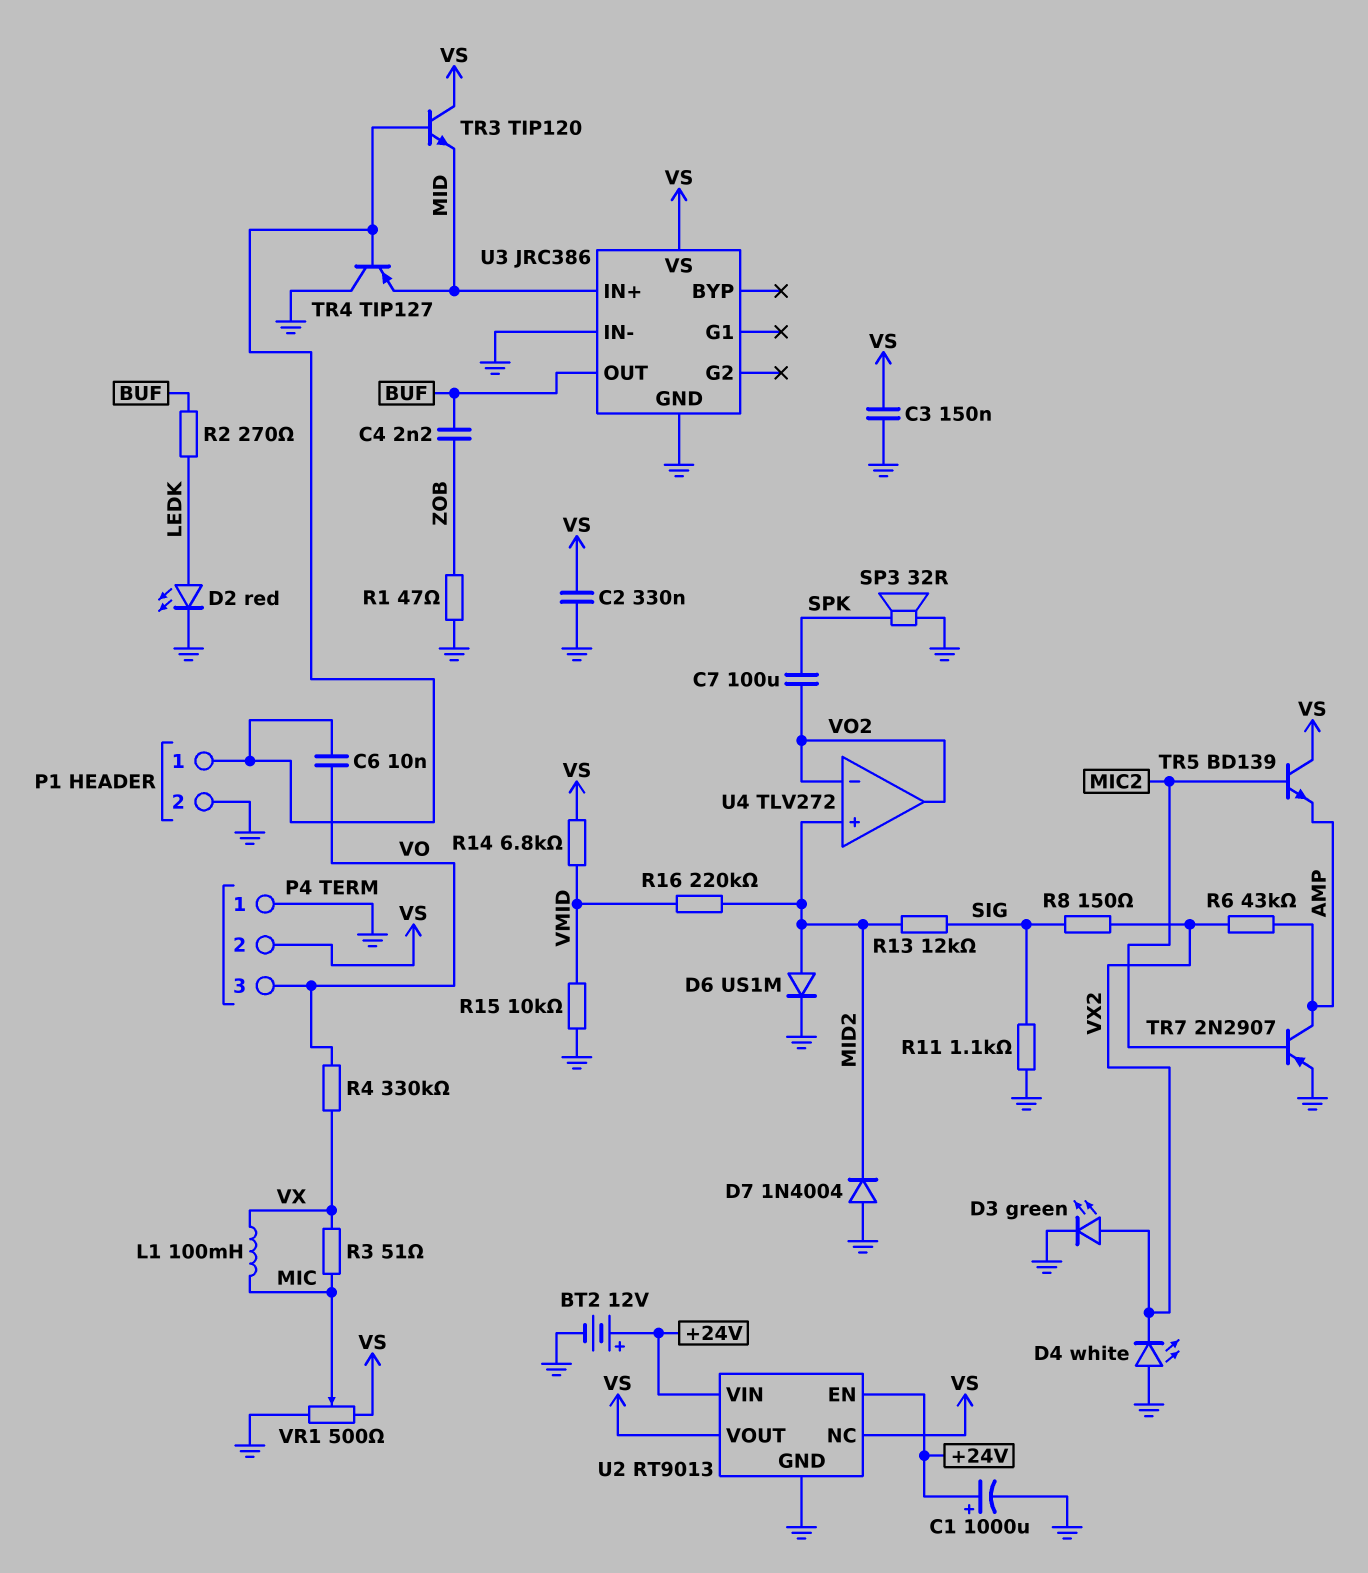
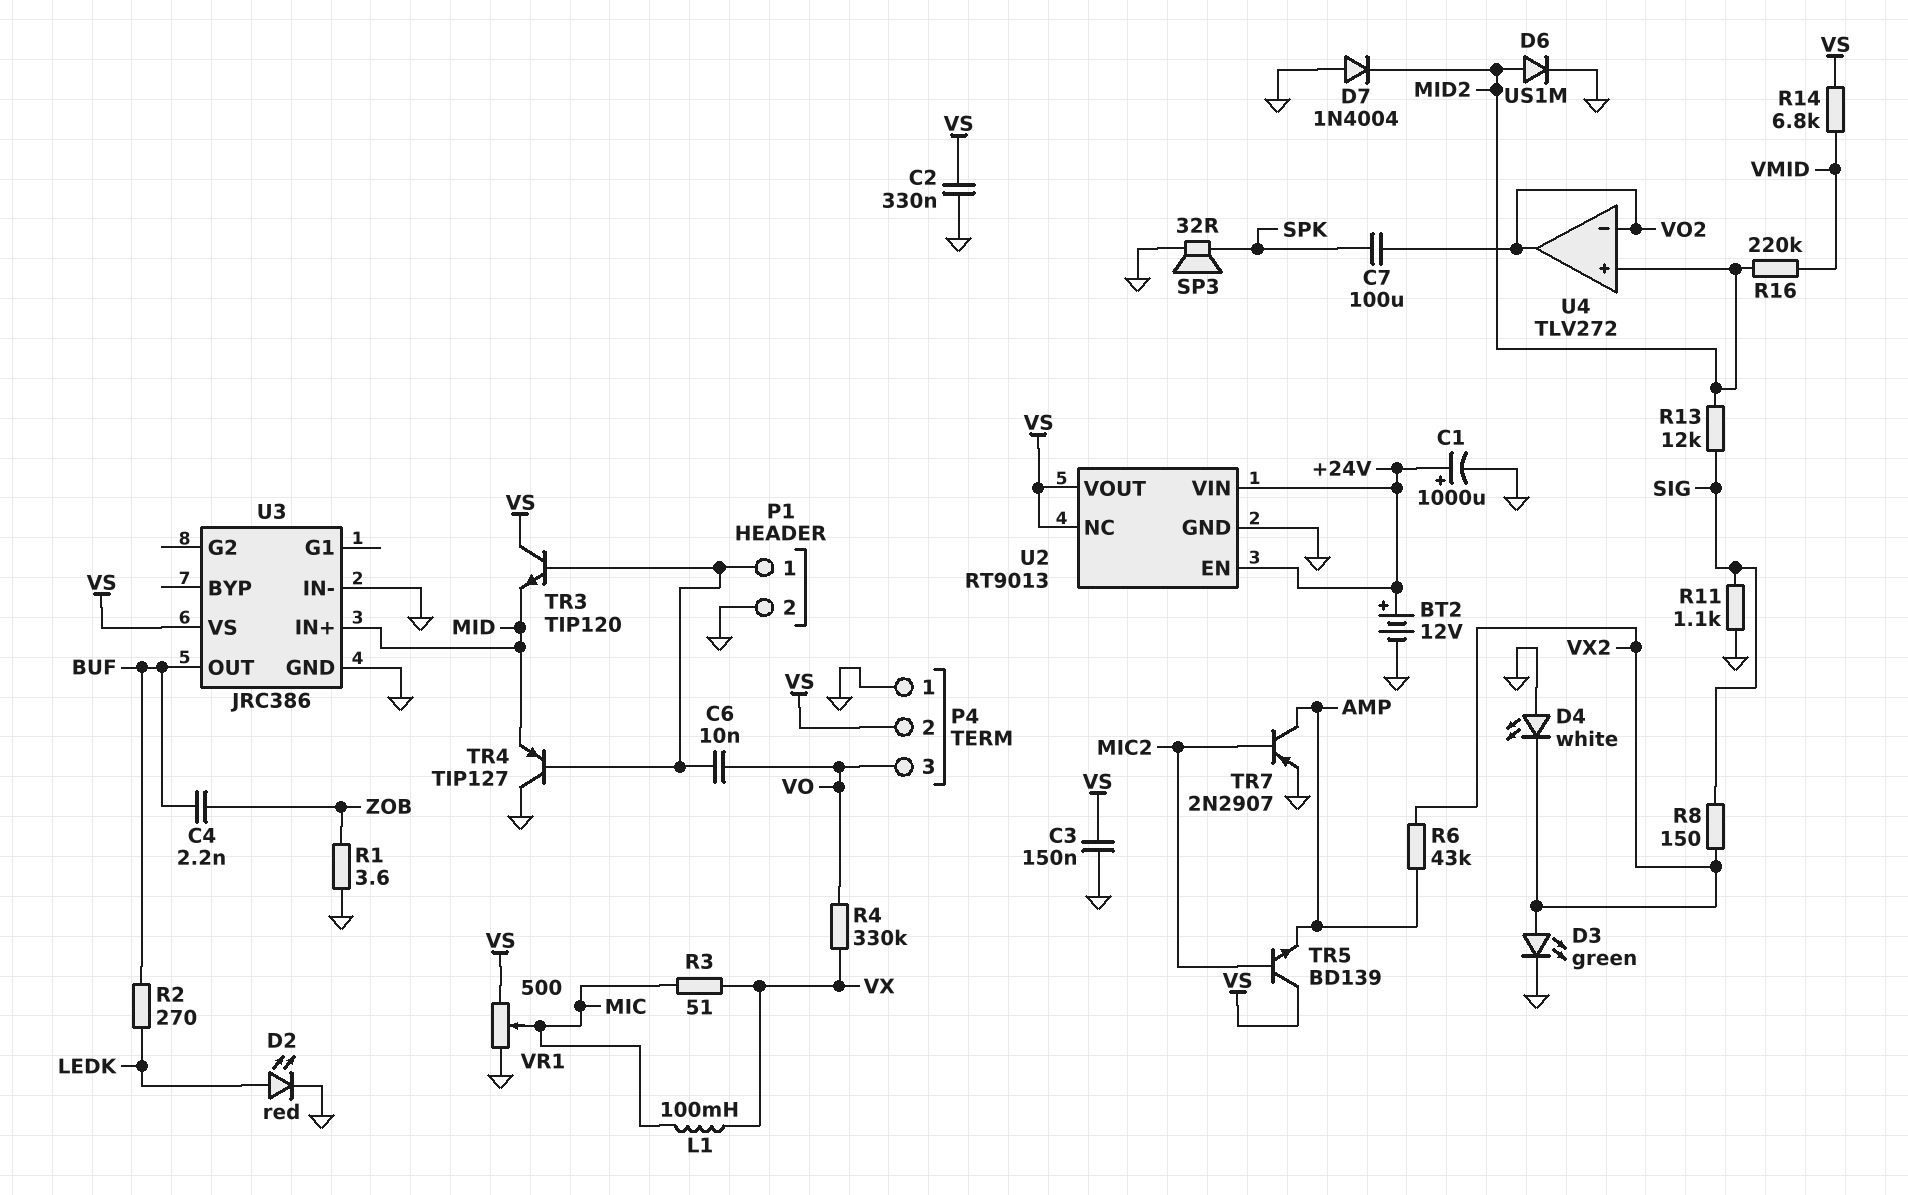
R1: 47 (GND, ZOB) -> 3.6 (GND, ZOB)
R15: 10k (GND, VMID) -> none

